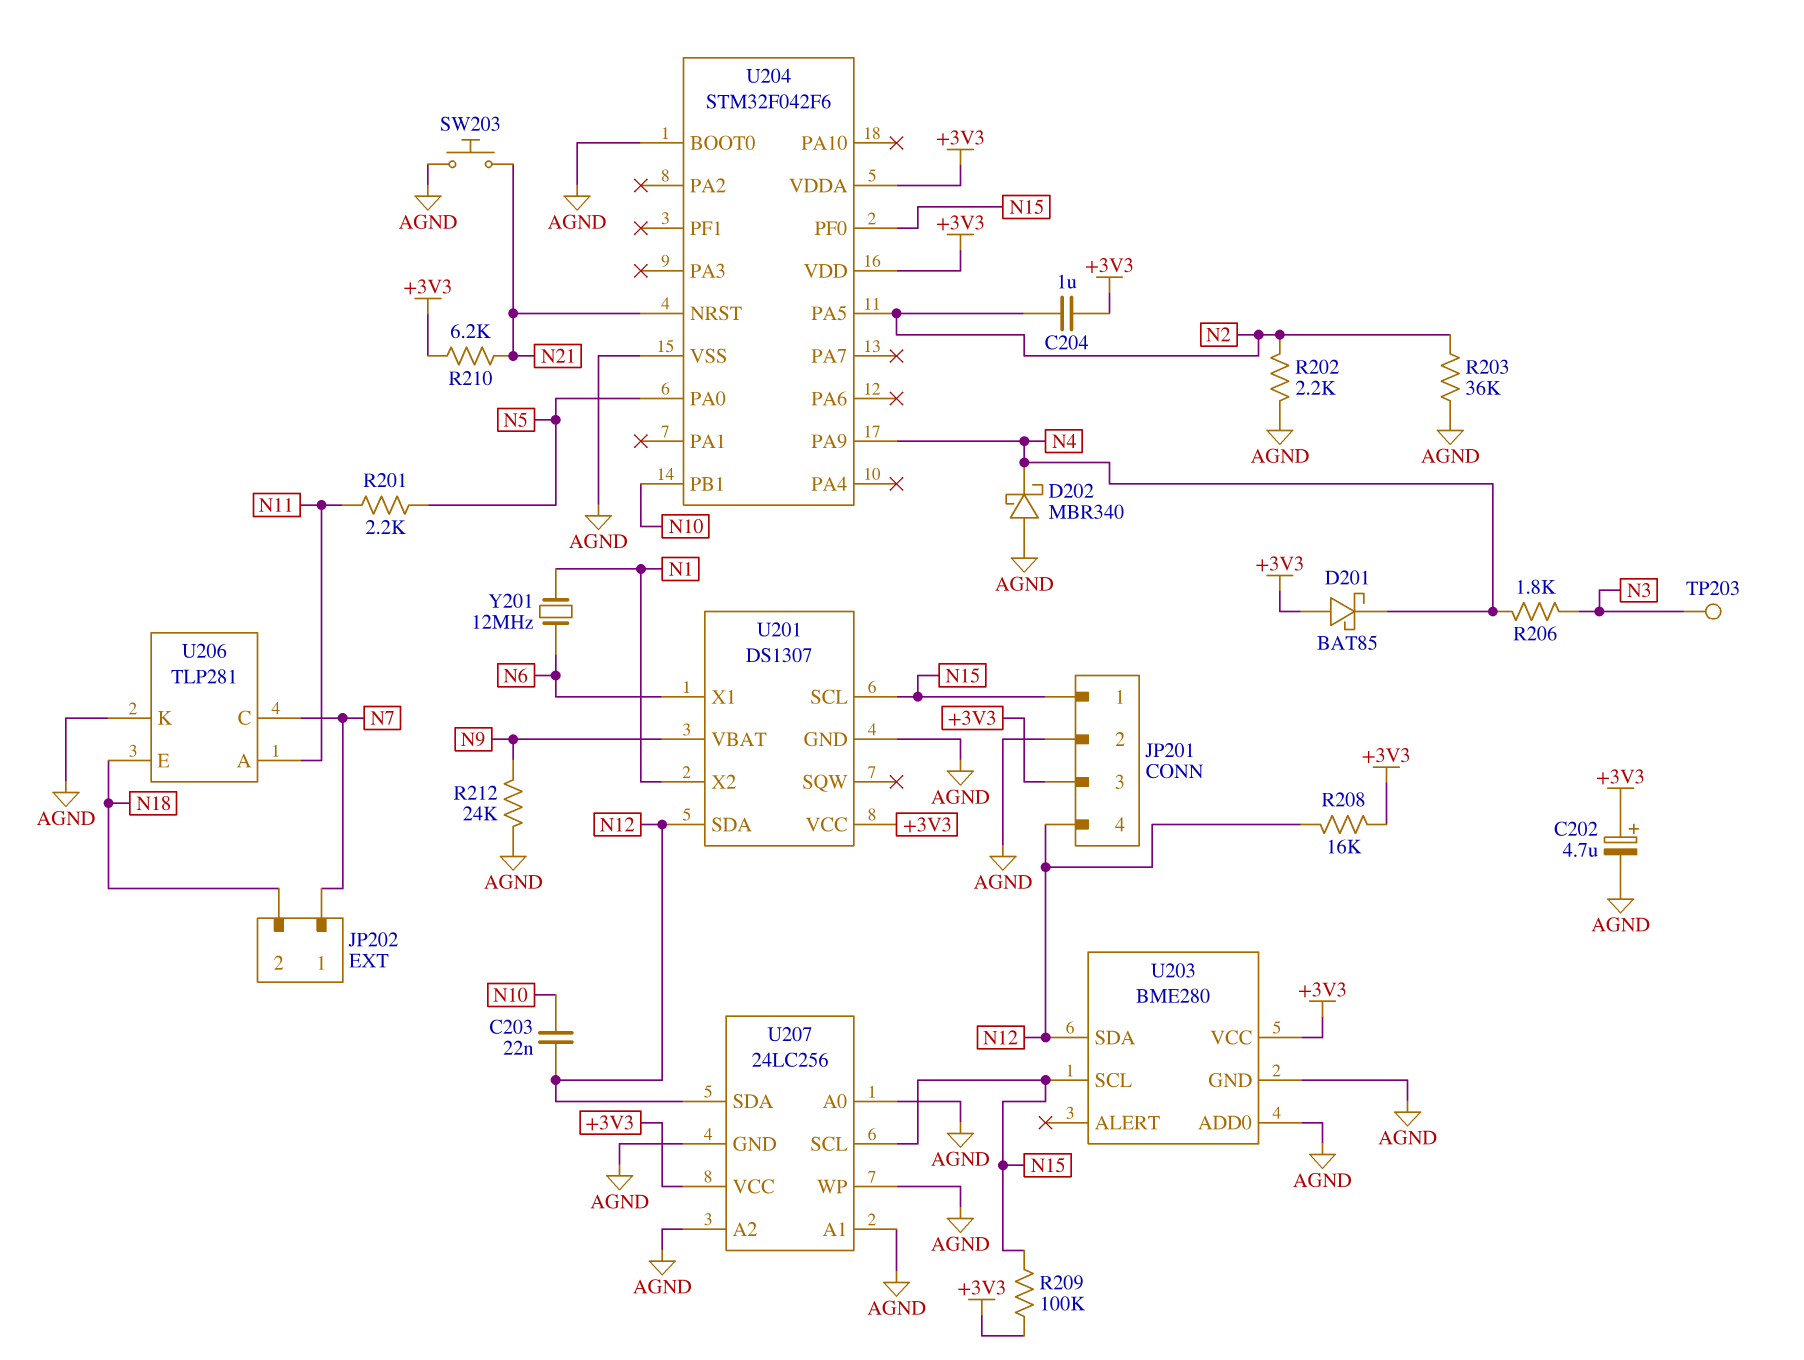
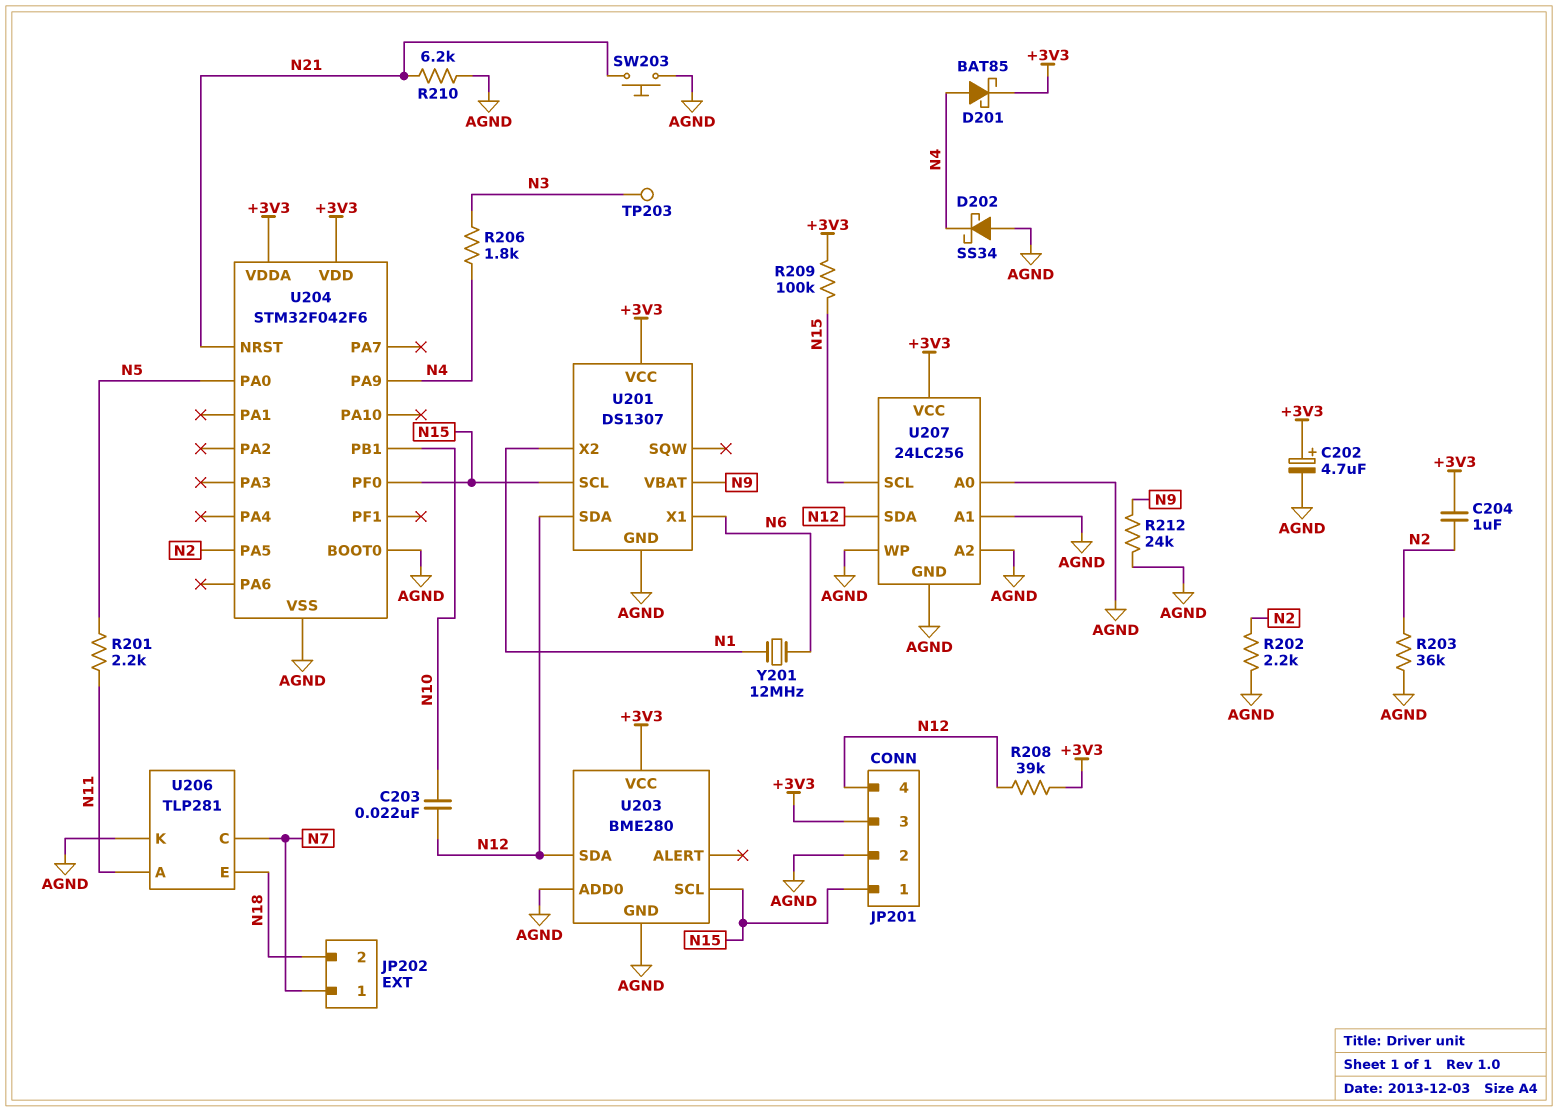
D201: schottky BAT85 (A +3V3, K N4) -> schottky BAT85 (A N4, K +3V3)
D202: schottky MBR340 (A AGND, K N4) -> schottky SS34 (A AGND, K N4)
R208: 16k (+3V3, N12) -> 39k (+3V3, N12)
R210: 6.2k (+3V3, N21) -> 6.2k (AGND, N21)

